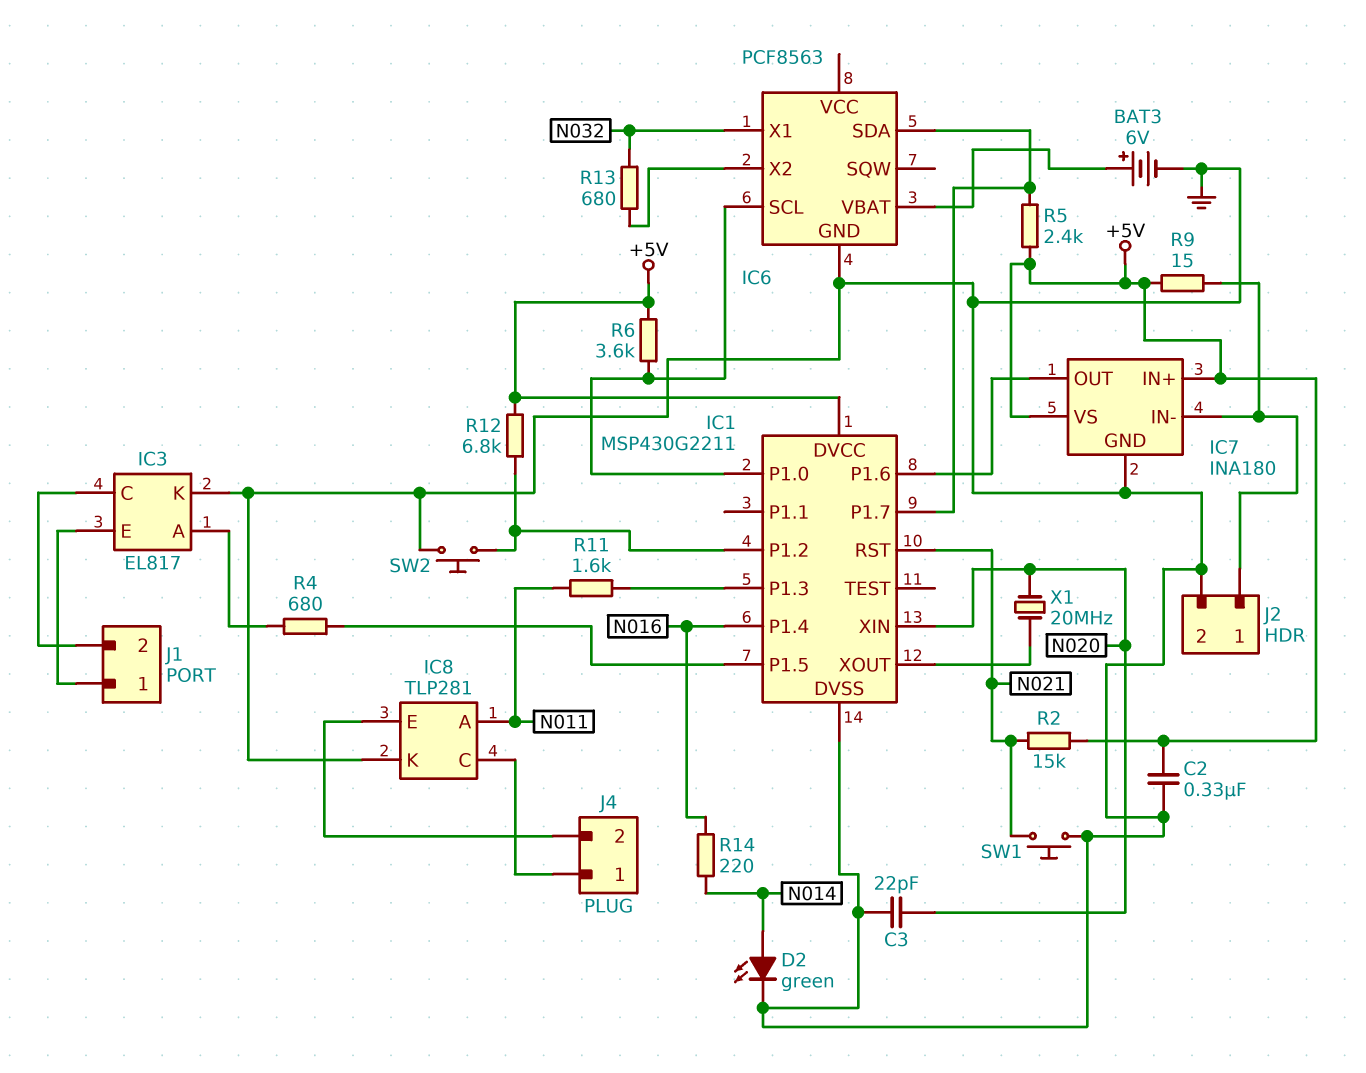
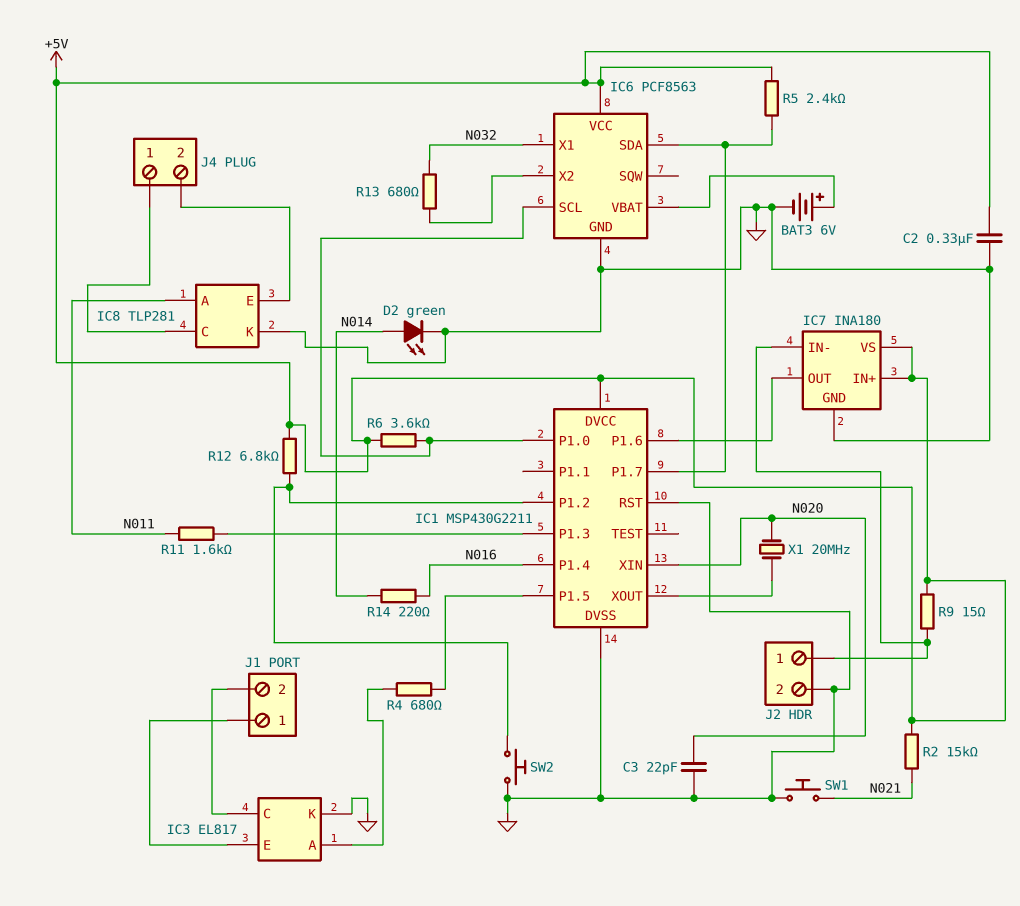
IC1 pin RST: N021 -> GND
IC6 pin VCC: none -> +5V

